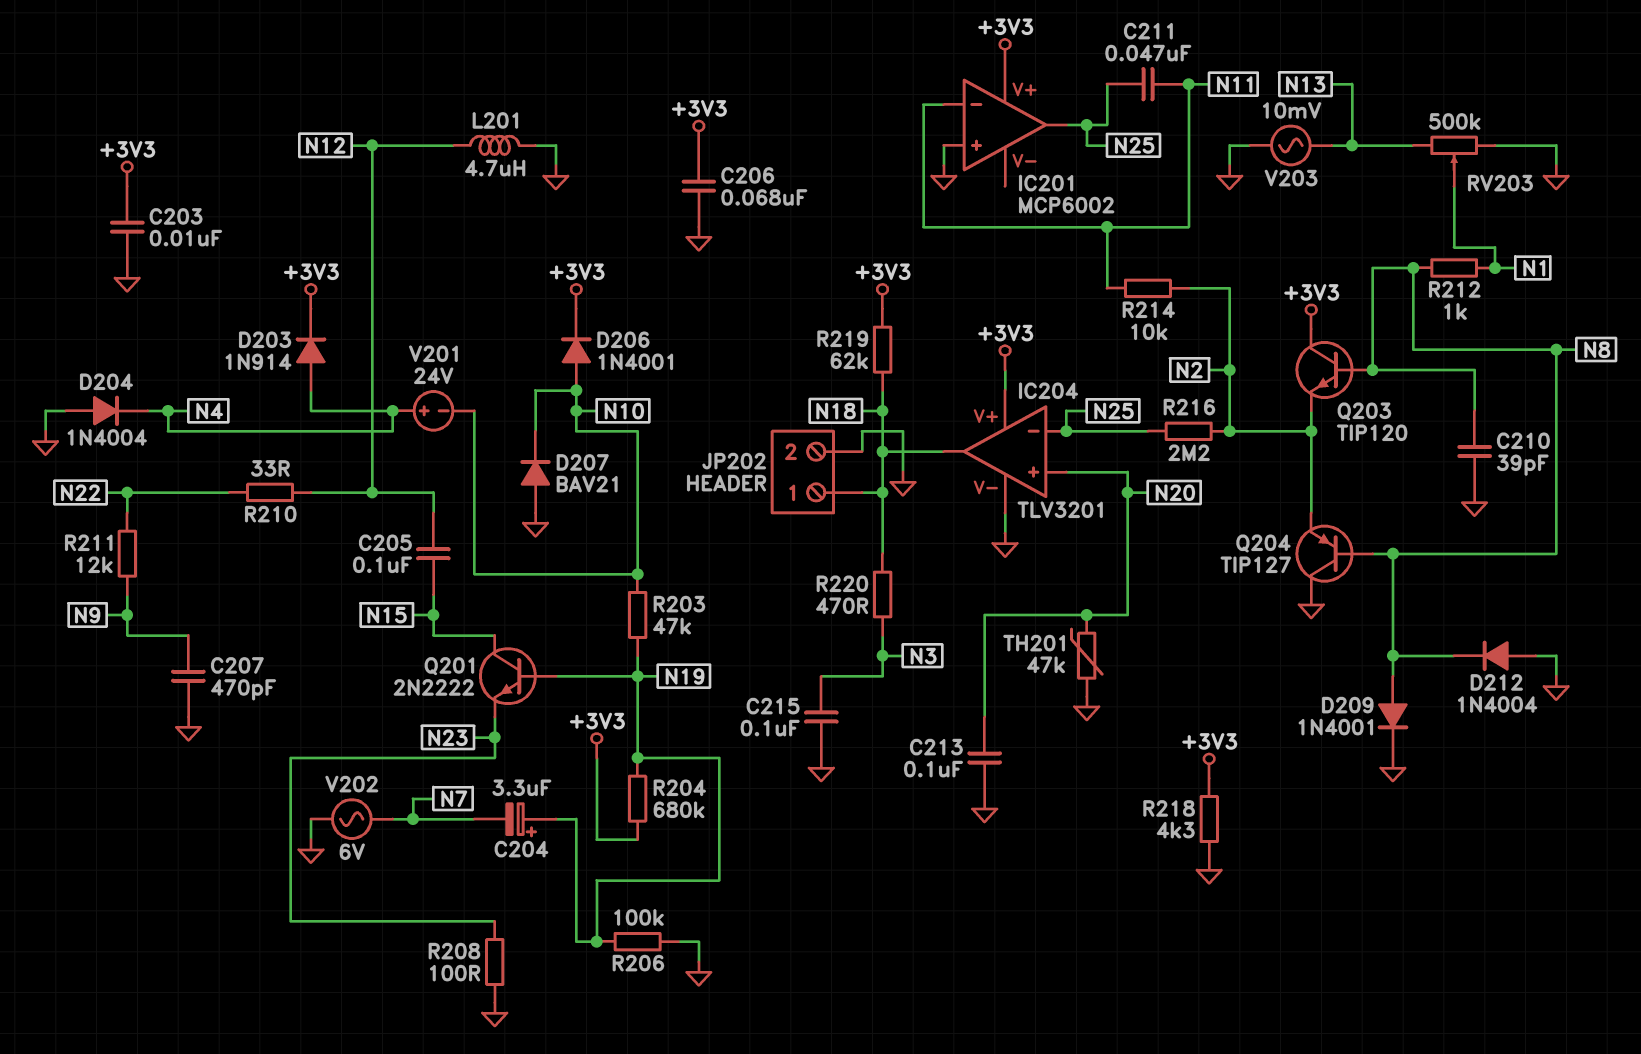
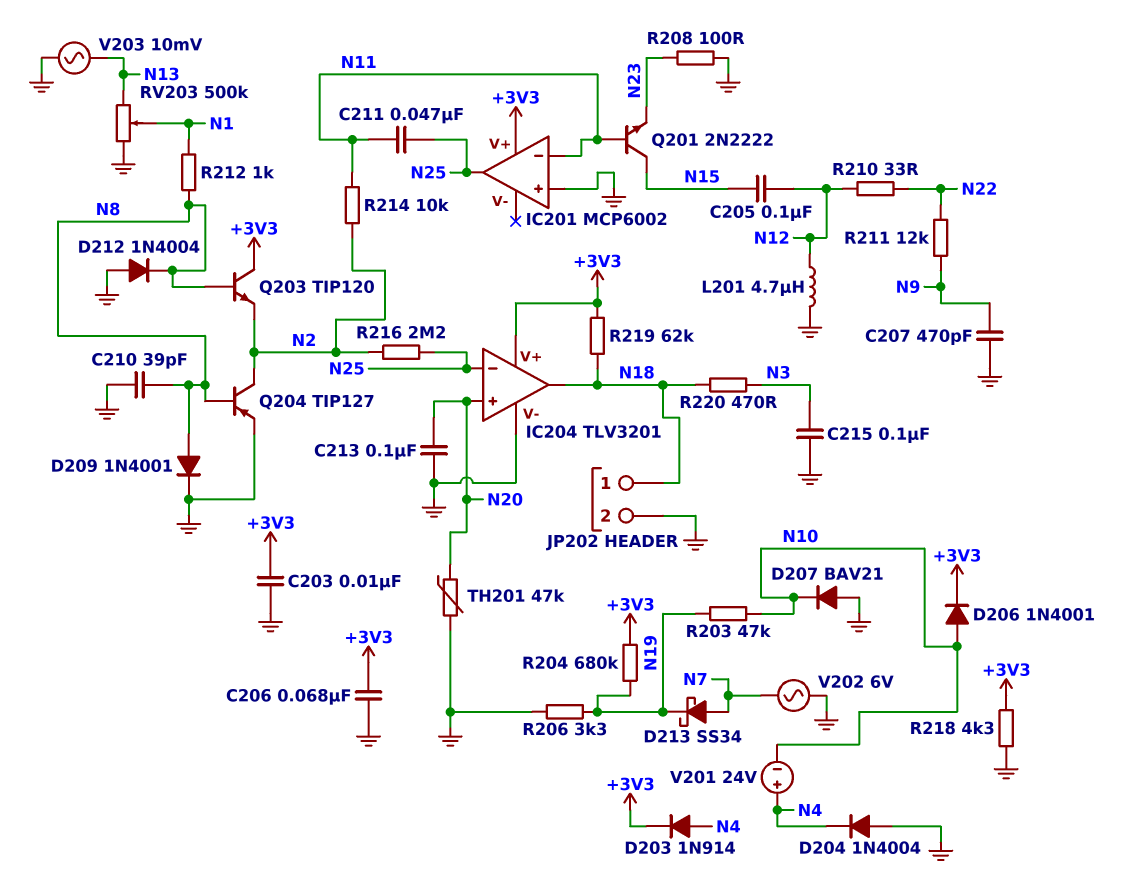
C204: 3.3uF (plus N19, minus N7) -> none
D213: none -> schottky SS34 (A N7, K N19)
Q201: NPN 2N2222 (B N19, C N15, E N23) -> NPN 2N2222 (B N11, C N15, E N23)
Q204: PNP TIP127 (B N8, C GND, E N2) -> PNP TIP127 (B N8, C N2, E GND)
R206: 100k (GND, N19) -> 3.3k (GND, N19)

